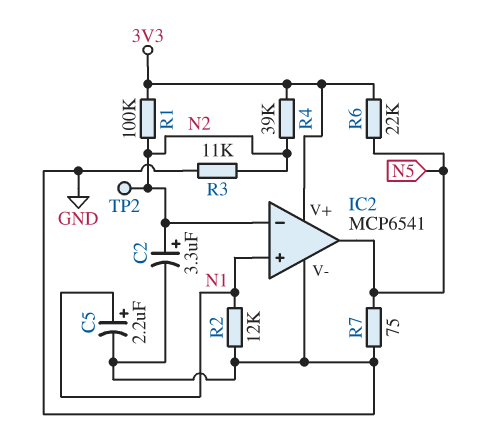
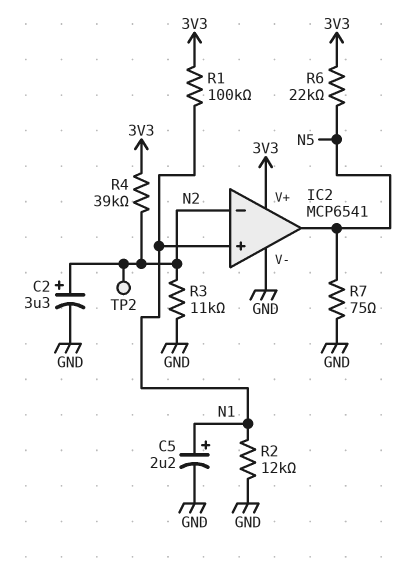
R1: 100k (3V3, N2) -> 100k (3V3, N1)

